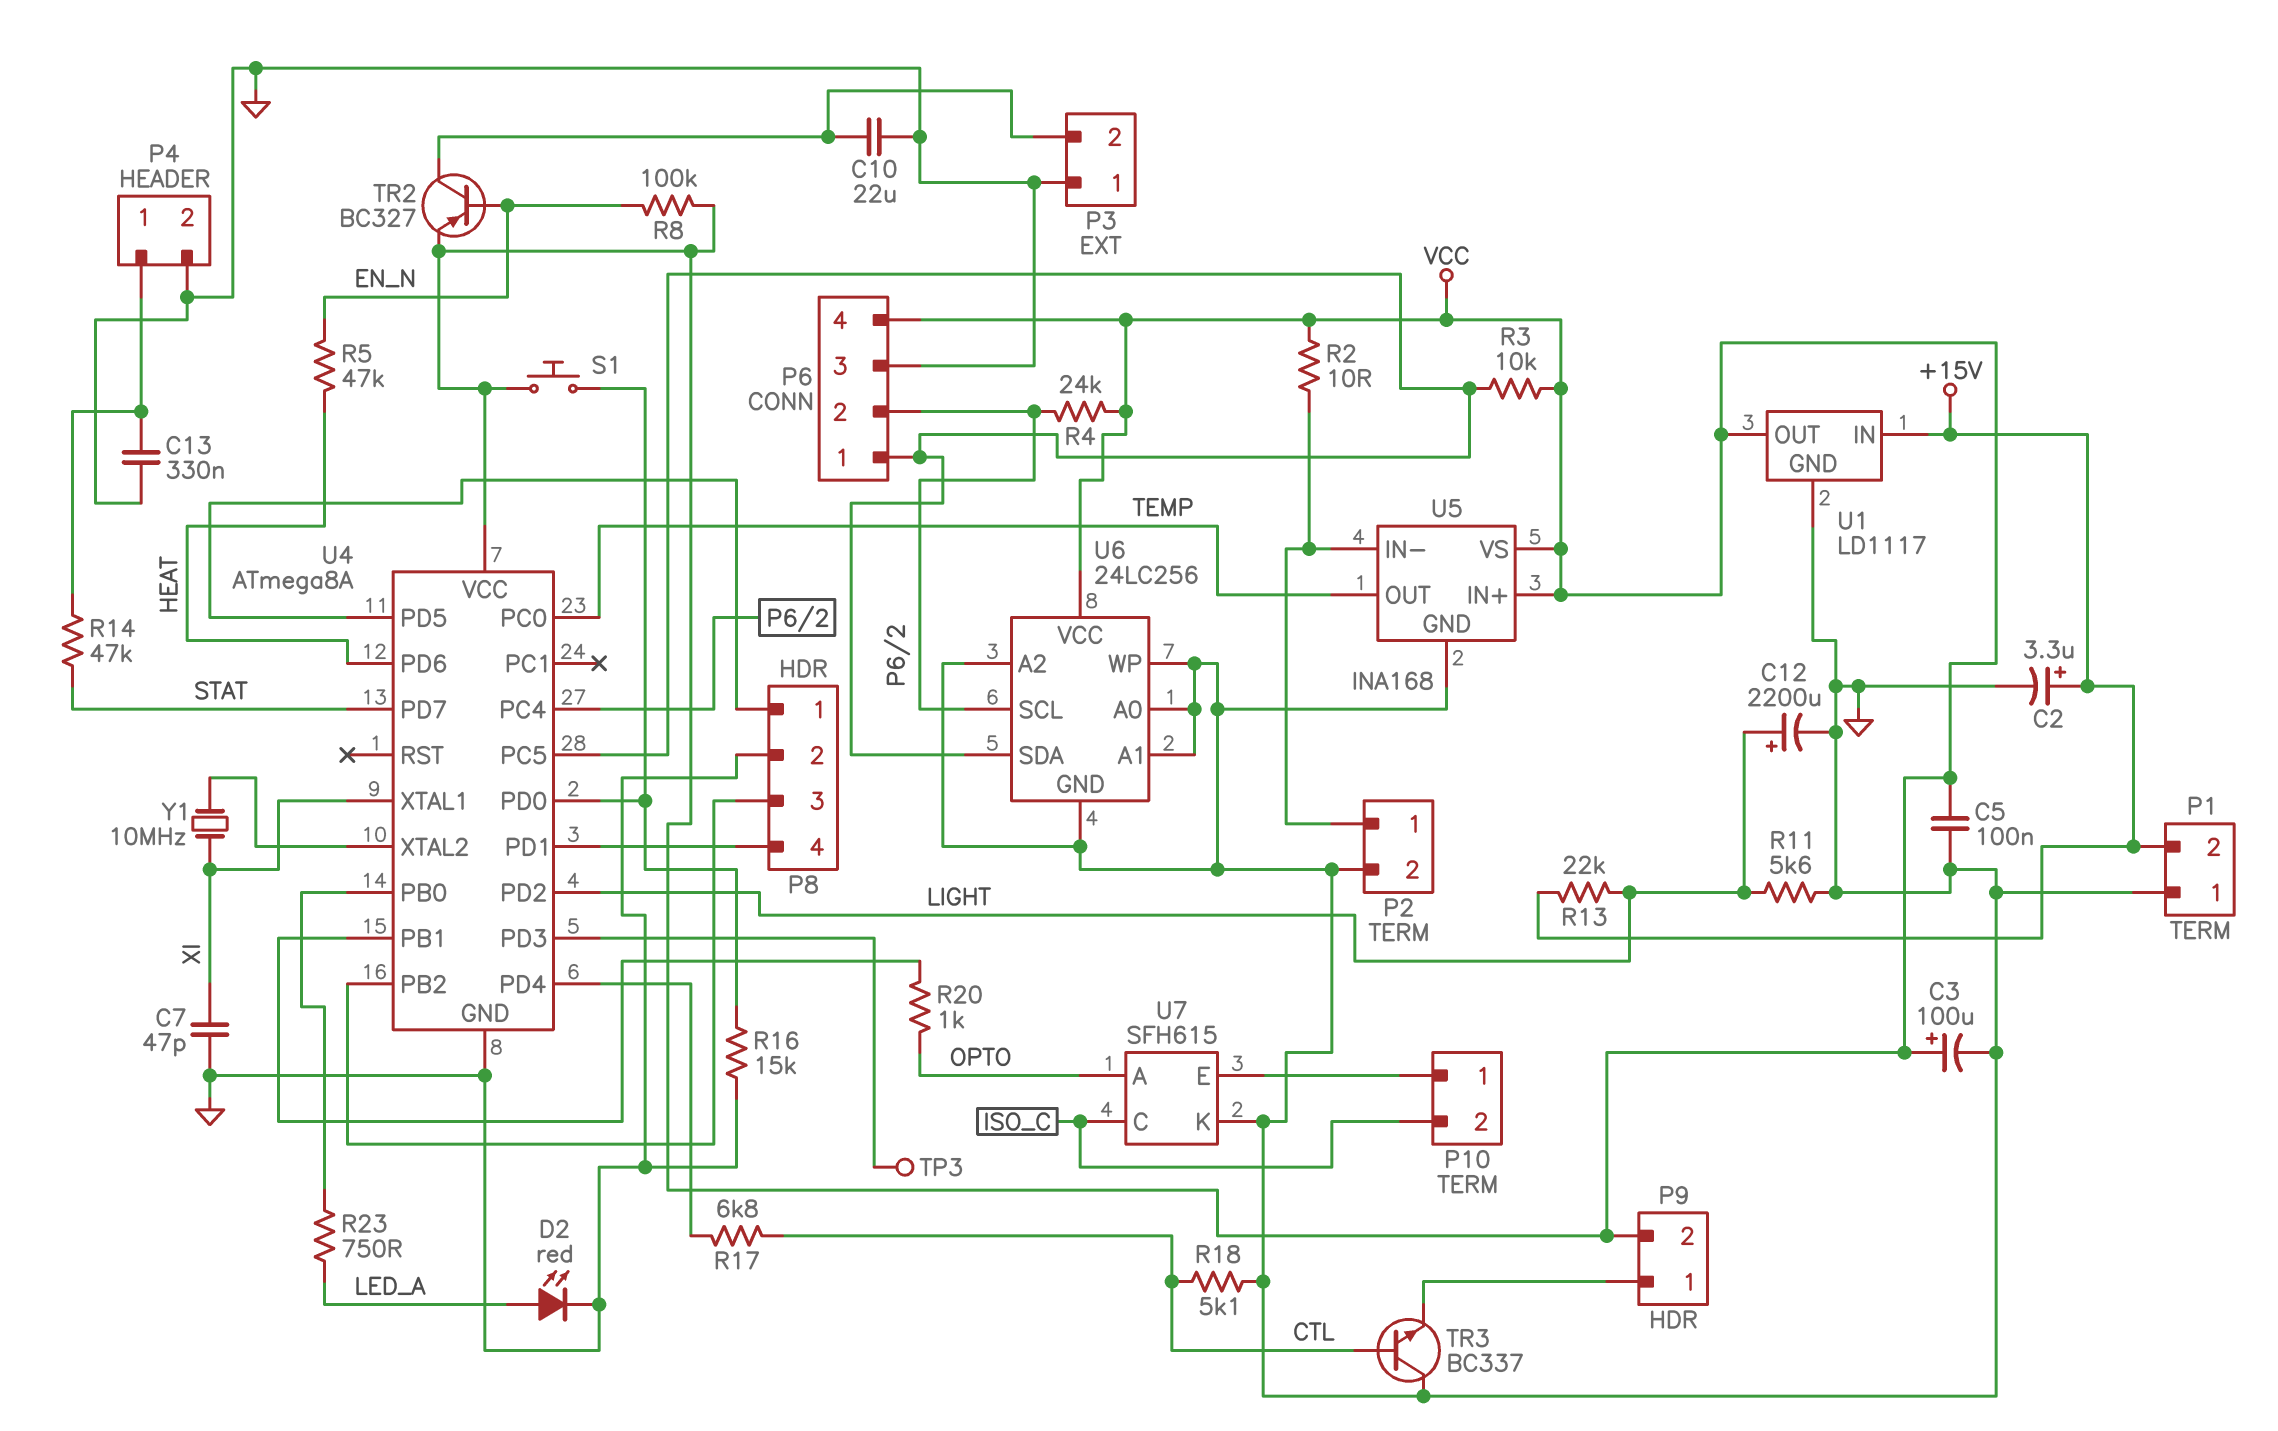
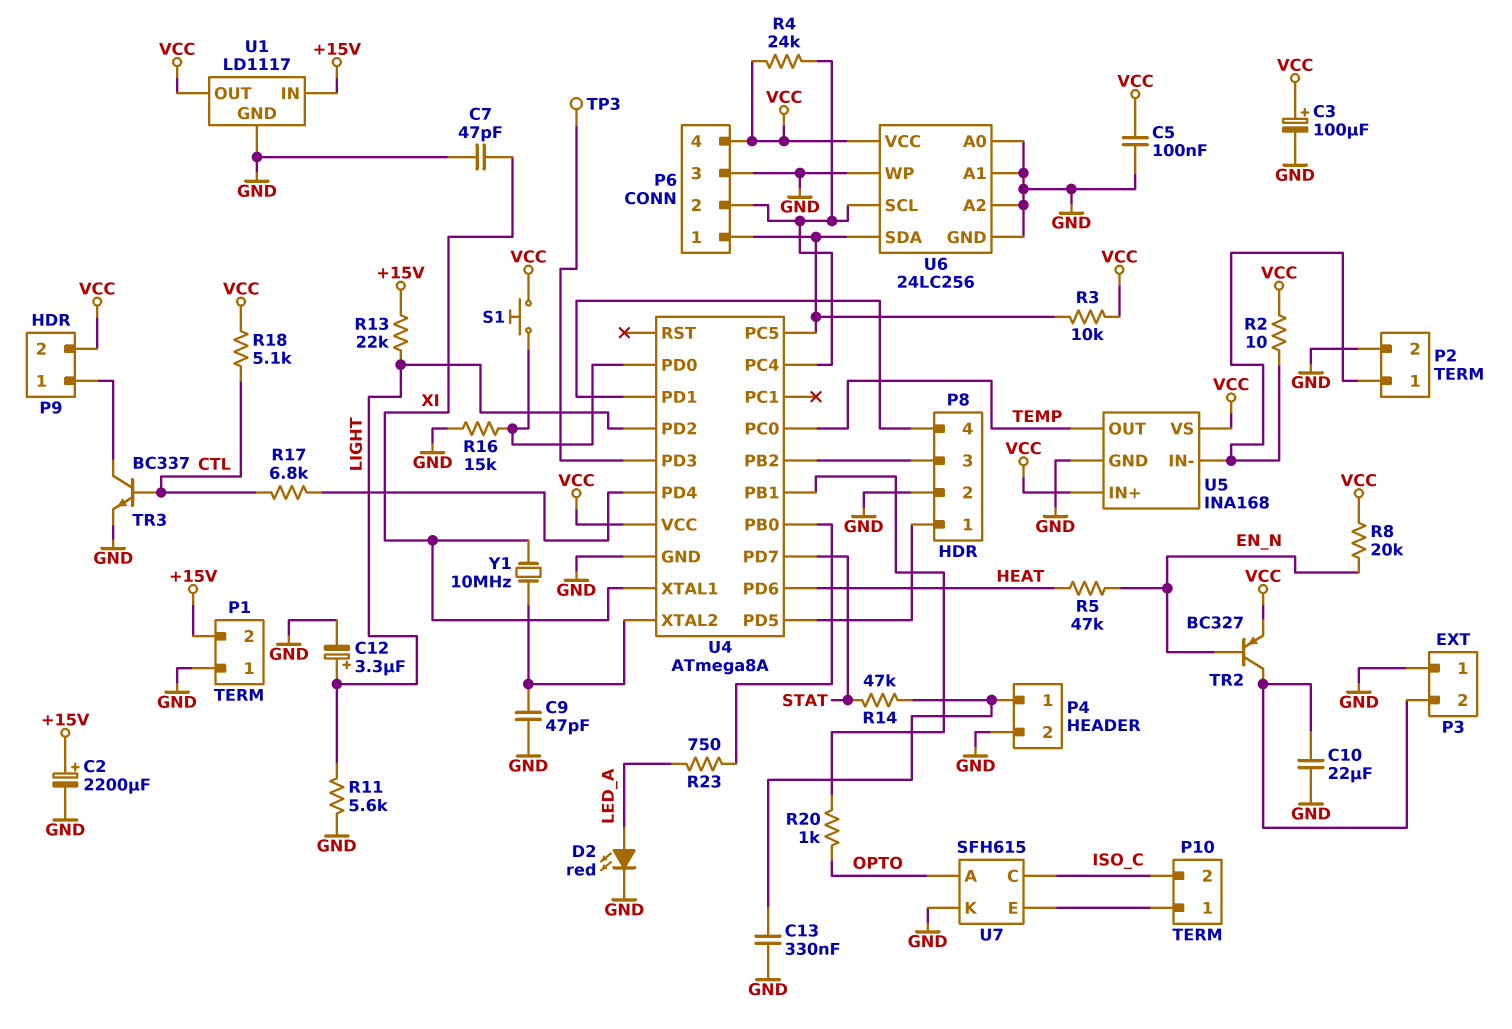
C2: 3.3uF (plus +15V, minus GND) -> 2200uF (plus +15V, minus GND)
C9: none -> 47pF (GND, U4/XTAL2)
C12: 2200uF (plus LIGHT, minus GND) -> 3.3uF (plus LIGHT, minus GND)
R8: 100k (EN_N, VCC) -> 20k (EN_N, VCC)
R18: 5.1k (CTL, GND) -> 5.1k (CTL, VCC)
TR3: NPN BC337 (B CTL, C GND, E P9/1) -> NPN BC337 (B CTL, C P9/1, E GND)

